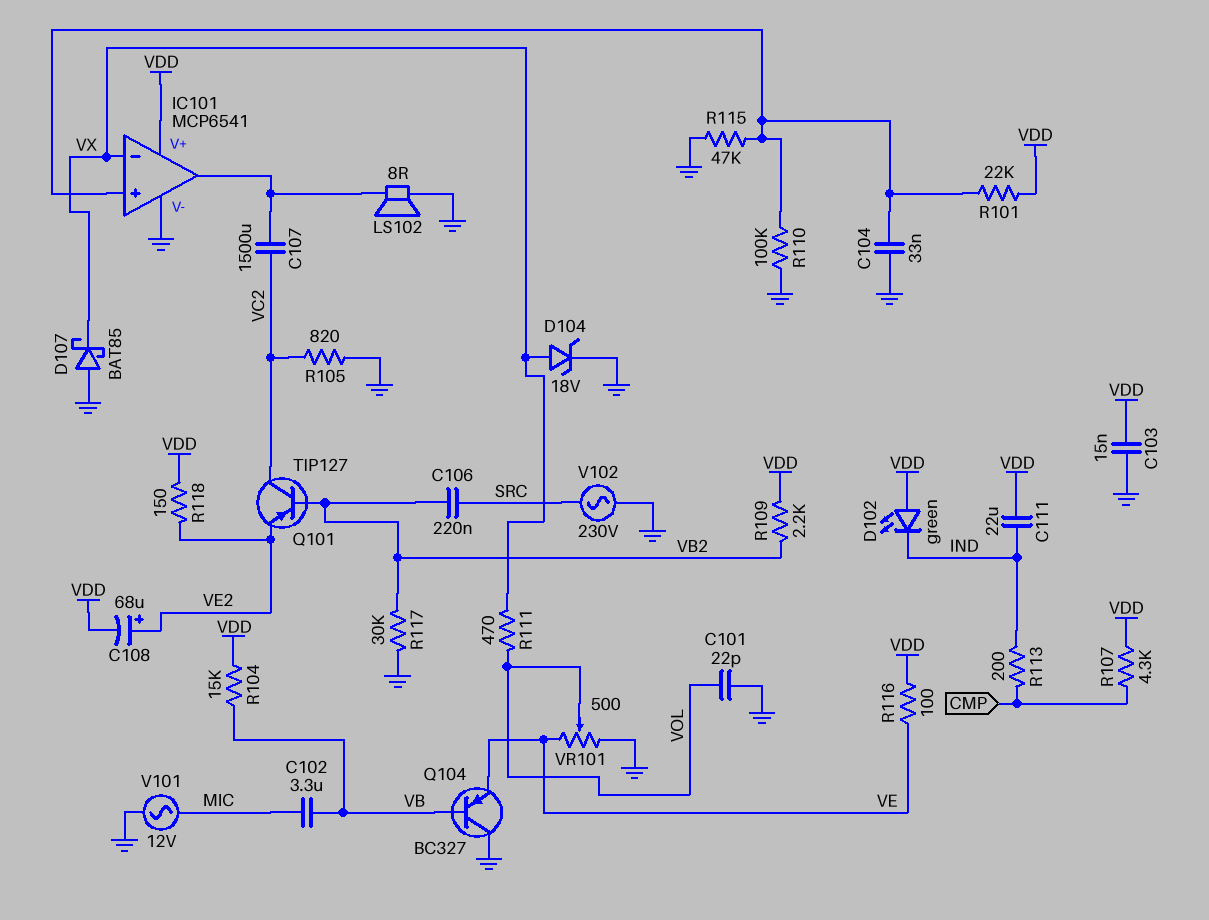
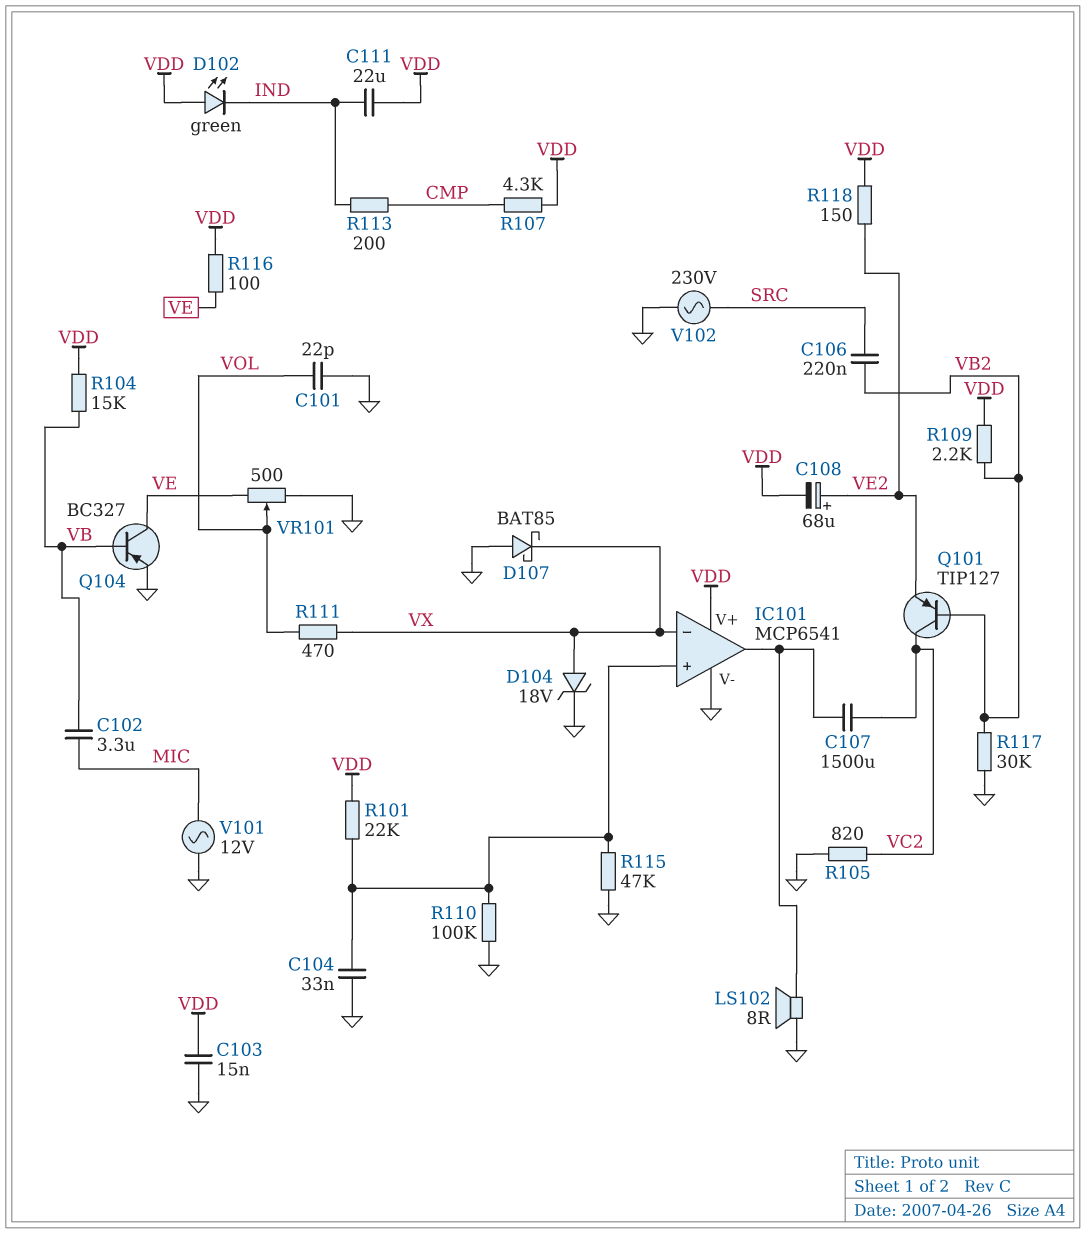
Q104: PNP BC327 (B VB, C GND, E VE) -> PNP BC327 (B VB, C VE, E GND)

